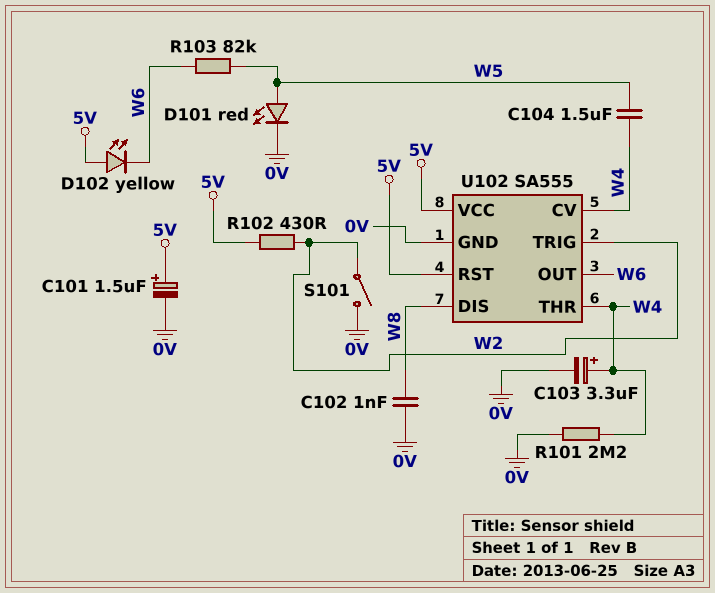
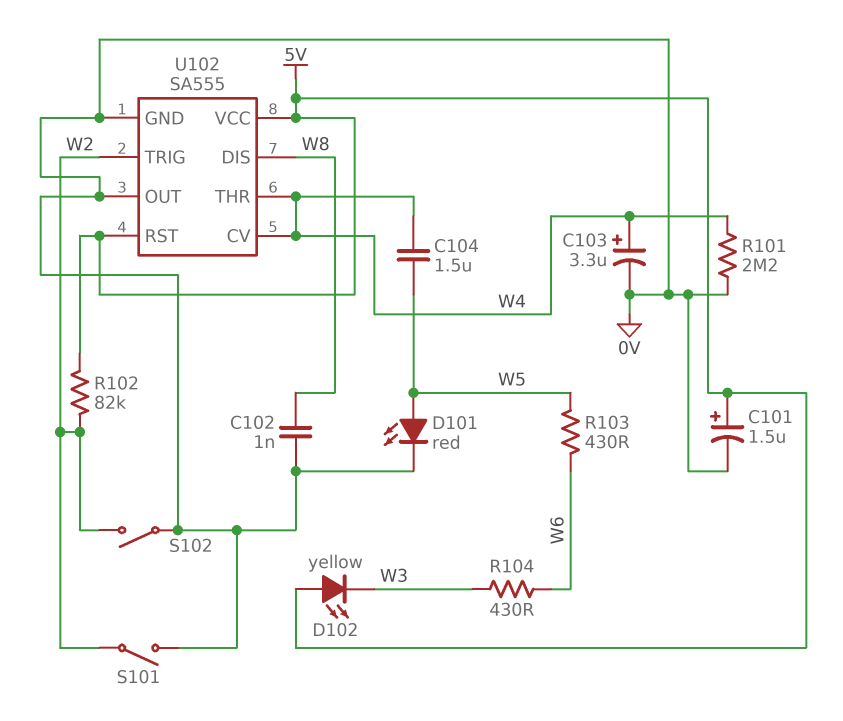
D102: LED yellow (A 5V, K W6) -> LED yellow (A 5V, K W3)
R102: 430 (5V, W2) -> 82k (5V, W2)
R103: 82k (W5, W6) -> 430 (W5, W6)
R104: none -> 430 (W3, W6)
S102: none -> switch (0V, W2)
U102 pin OUT: W6 -> 0V

